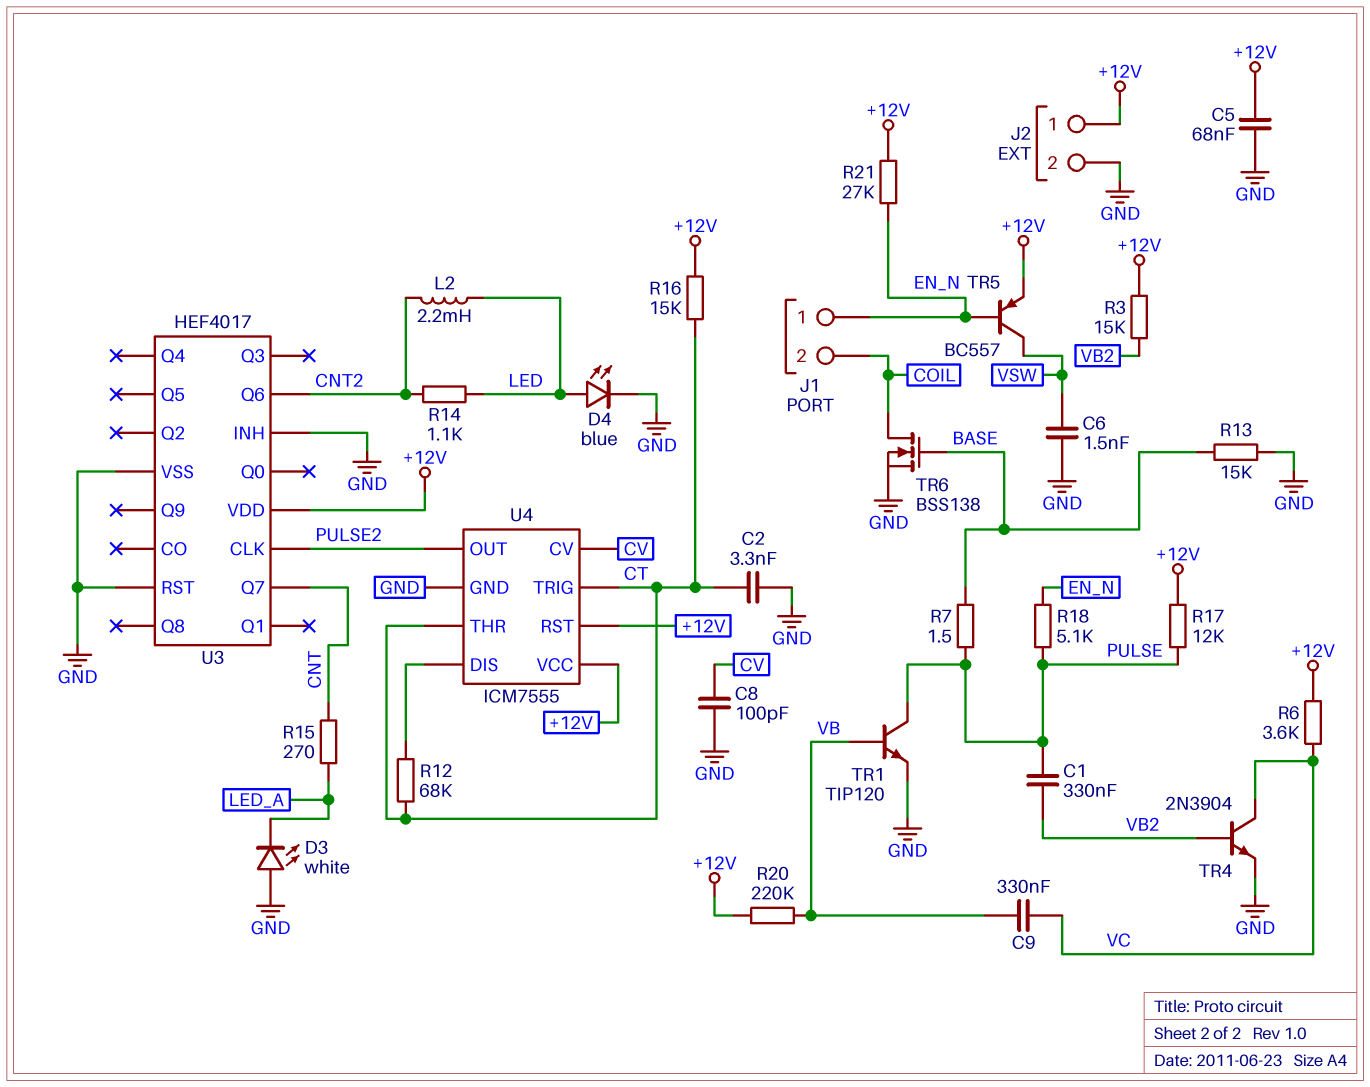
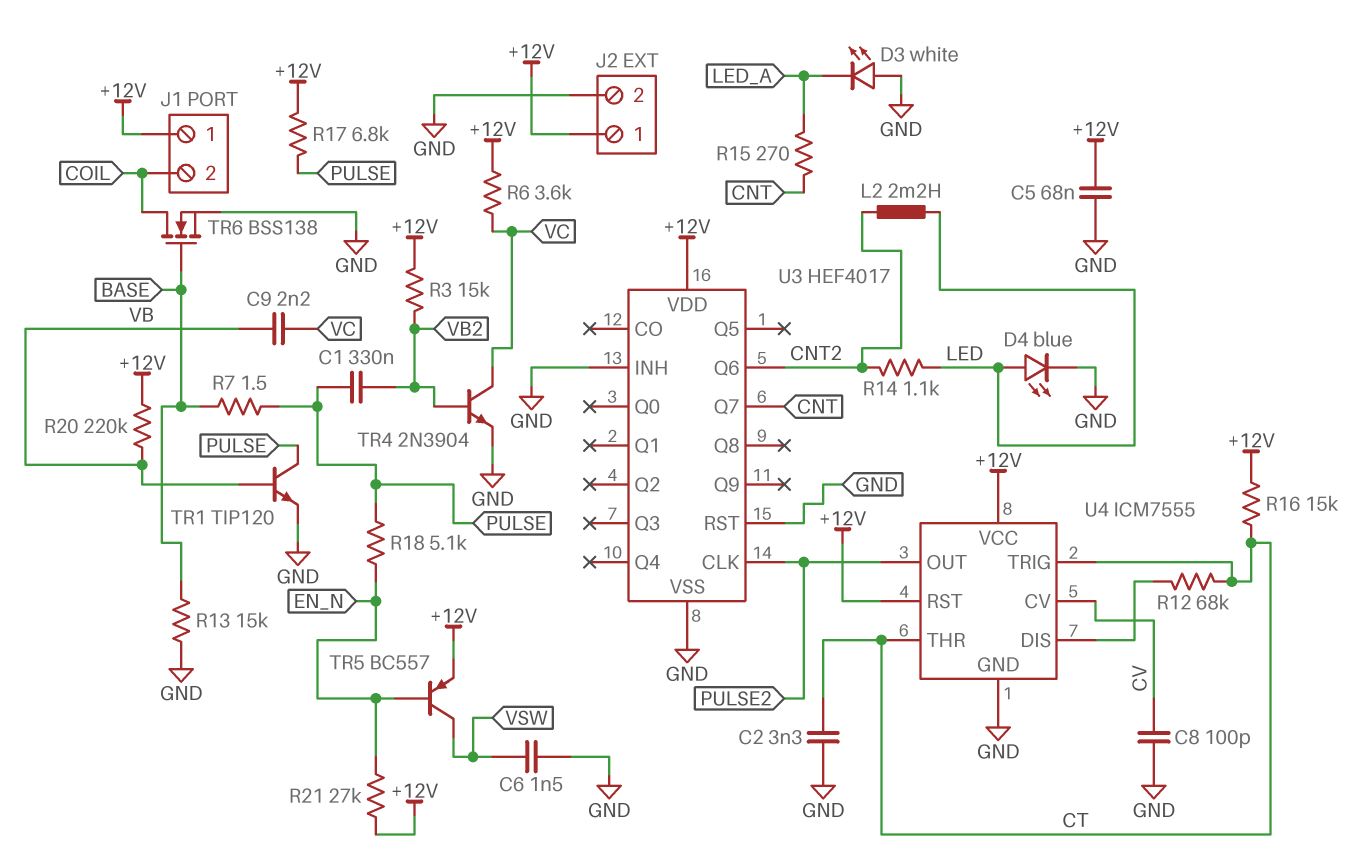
C9: 330nF (VB, VC) -> 2.2nF (VB, VC)
J1 pin 1: EN_N -> +12V
R17: 12k (+12V, PULSE) -> 6.8k (+12V, PULSE)

